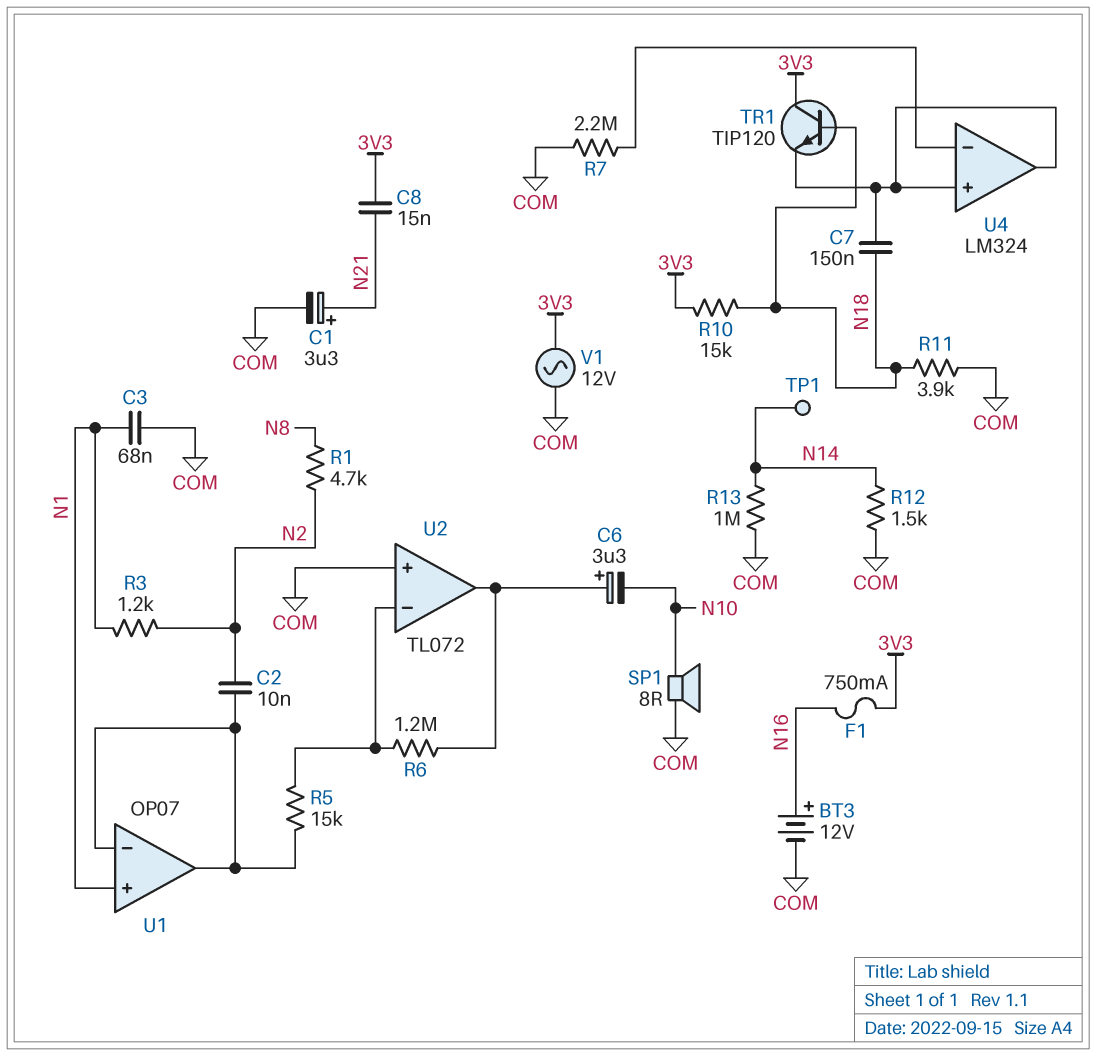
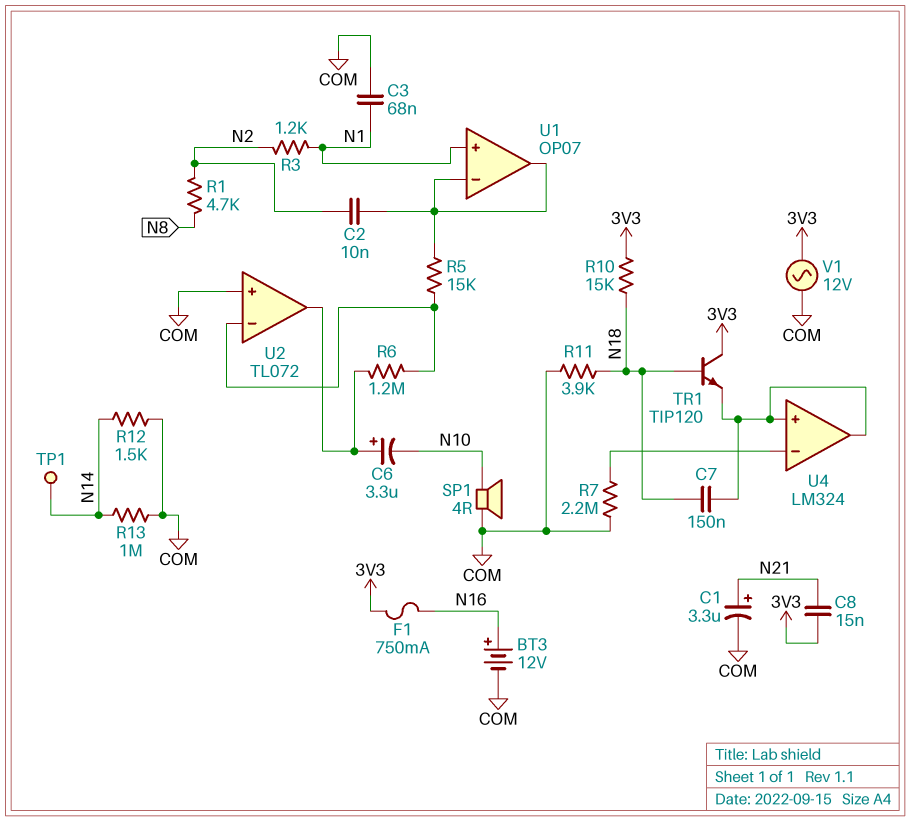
SP1: speaker 8R (COM, N10) -> speaker 4R (COM, N10)

